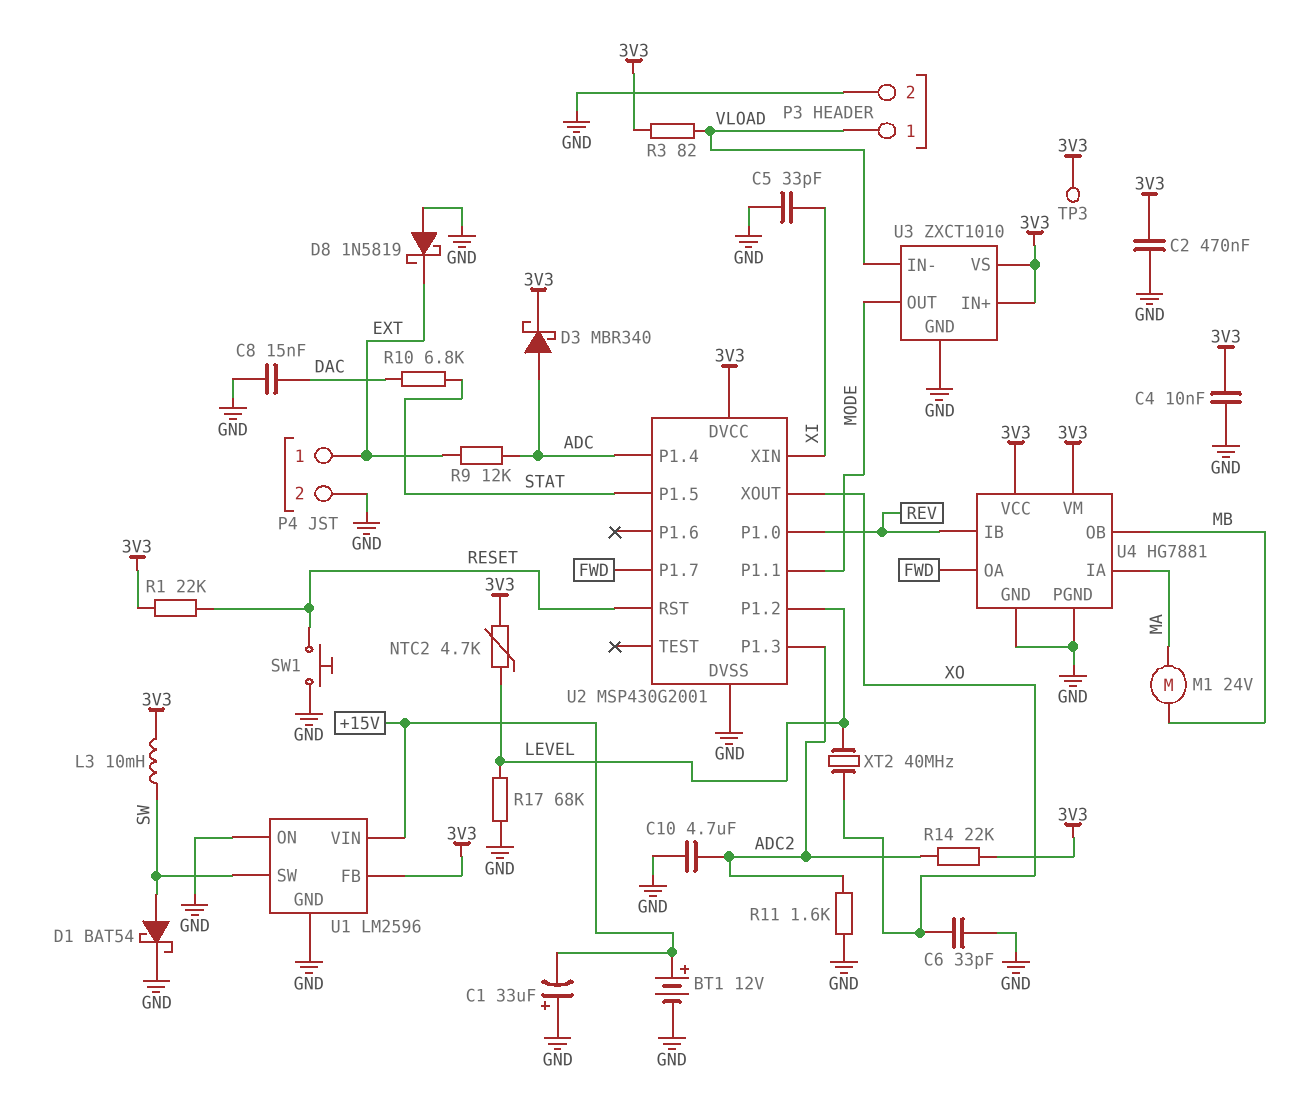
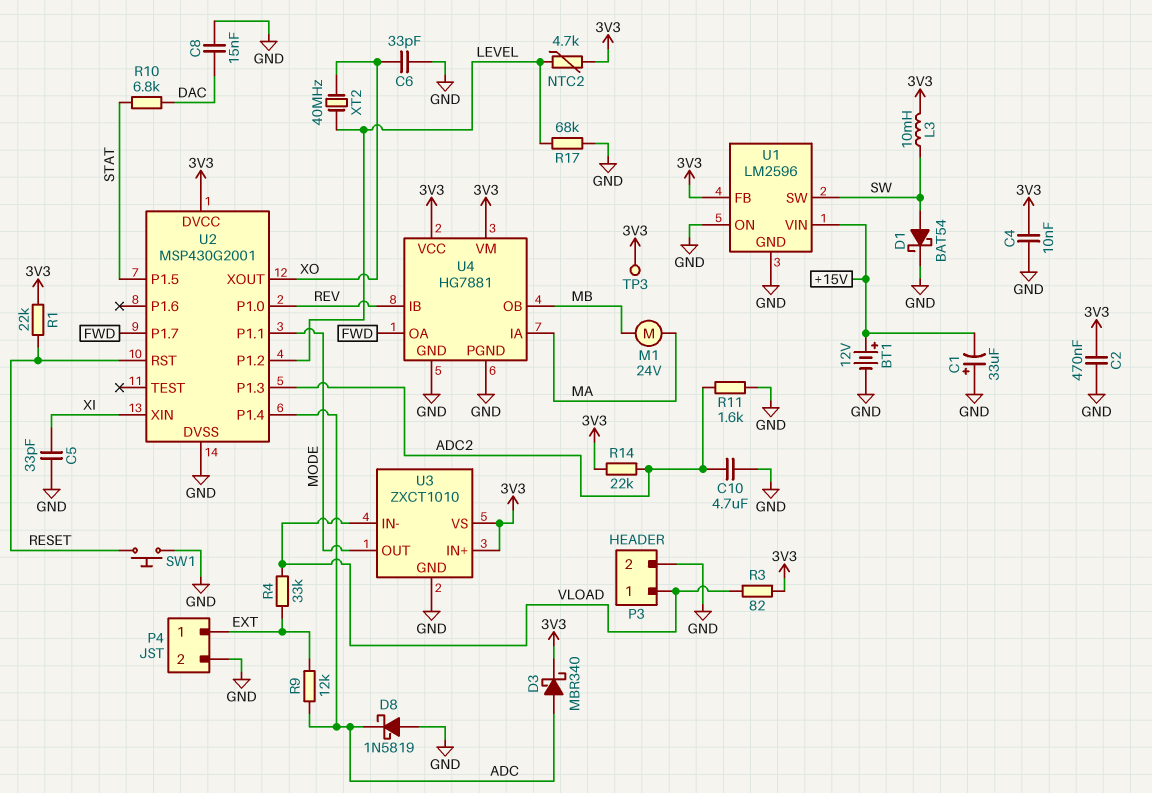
D8: schottky 1N5819 (A GND, K EXT) -> schottky 1N5819 (A GND, K ADC)
R4: none -> 33k (EXT, VLOAD)

